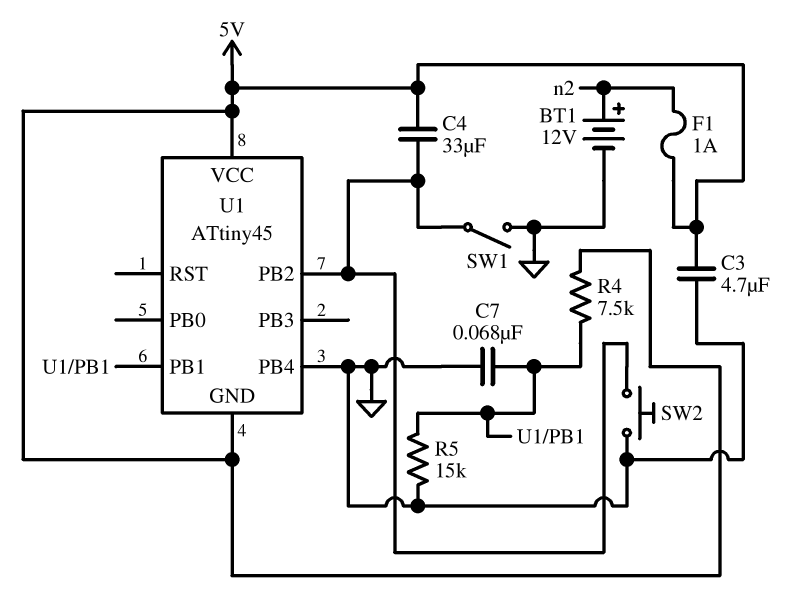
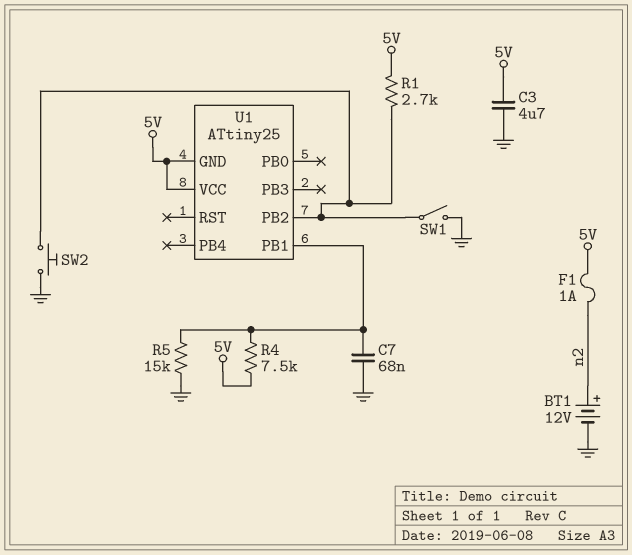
C4: 33uF (5V, U1/PB2) -> none
R1: none -> 2.7k (5V, U1/PB2)
U1: ATtiny45 -> ATtiny25
U1 pin PB4: GND -> none

